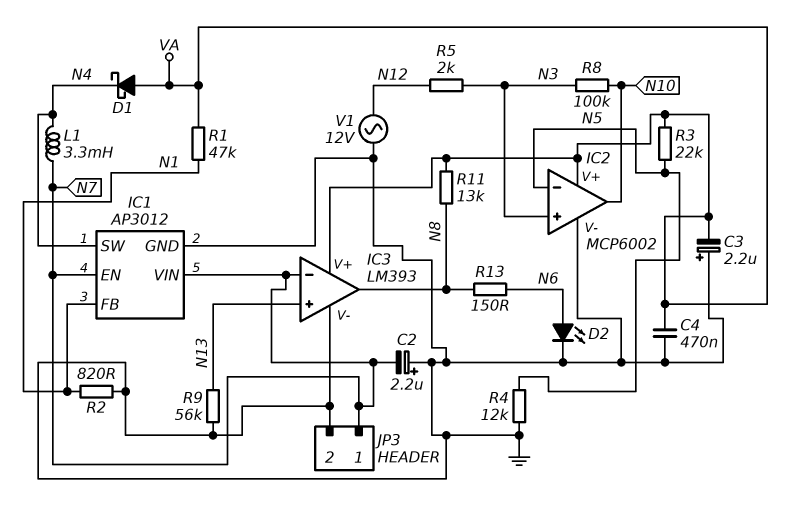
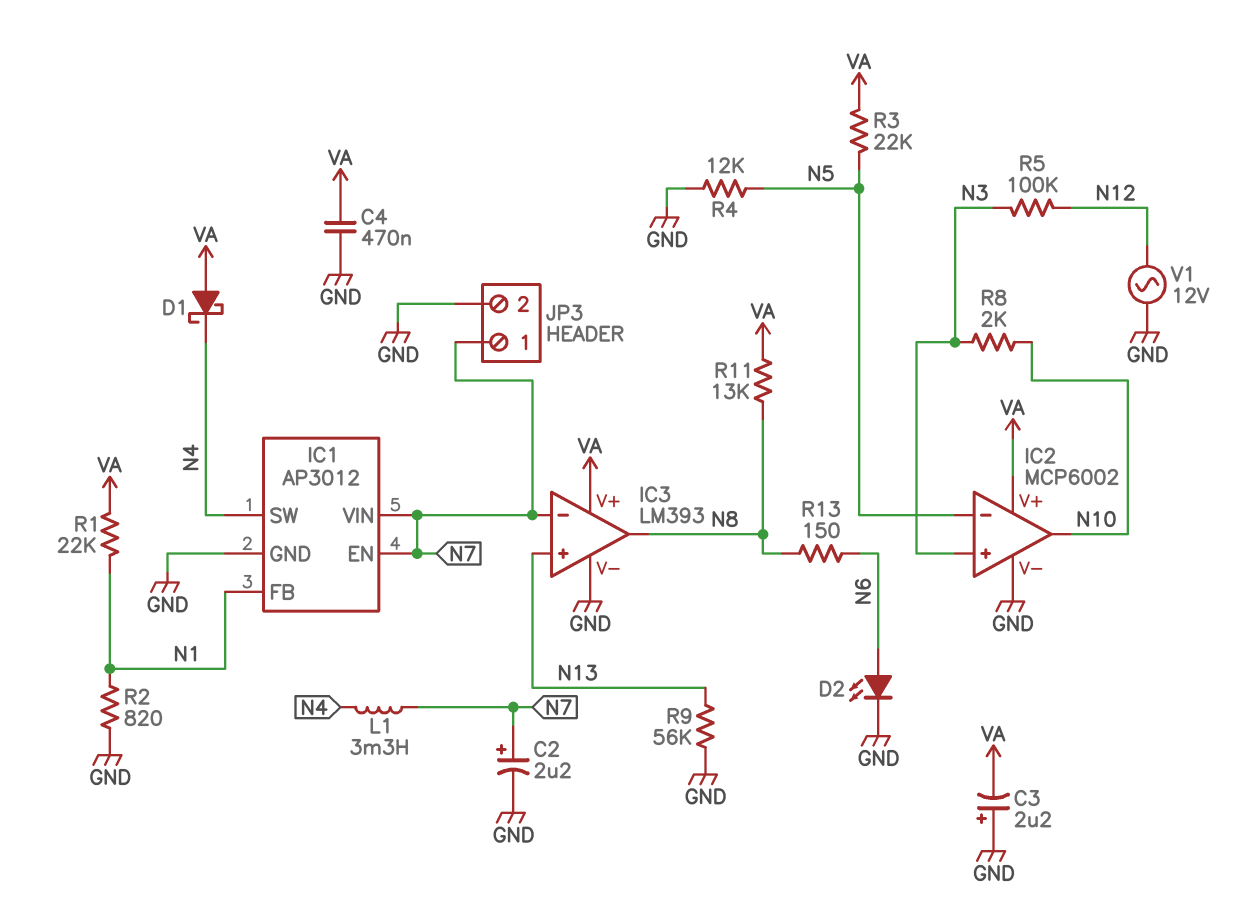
C2: 2.2uF (plus GND, minus N7) -> 2.2uF (plus N7, minus GND)
R1: 47k (N1, VA) -> 22k (N1, VA)
R5: 2k (N3, N12) -> 100k (N3, N12)
R8: 100k (N3, N10) -> 2k (N3, N10)

